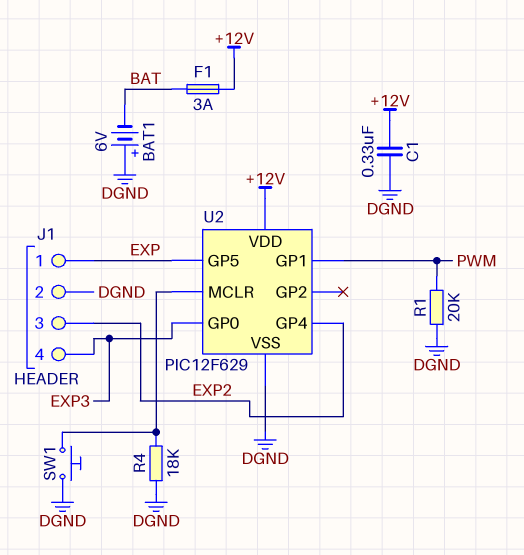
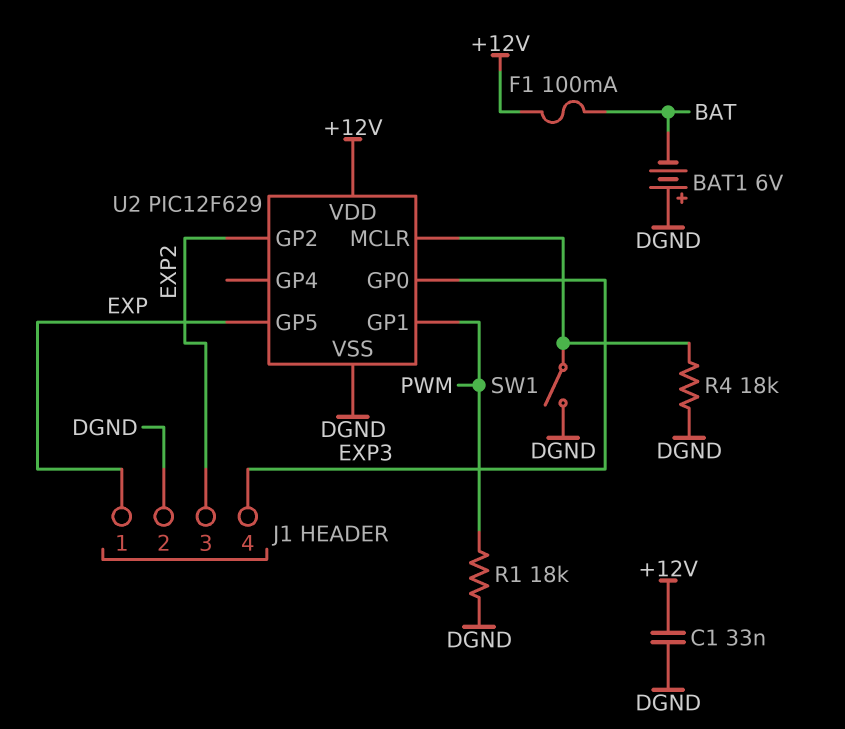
C1: 330nF (+12V, DGND) -> 33nF (+12V, DGND)
F1: 3A (+12V, BAT) -> 100mA (+12V, BAT)
R1: 20k (DGND, PWM) -> 18k (DGND, PWM)
SW1: button (DGND, U2/MCLR) -> switch (DGND, U2/MCLR)
U2 pin GP2: none -> EXP2
U2 pin GP4: EXP2 -> none

